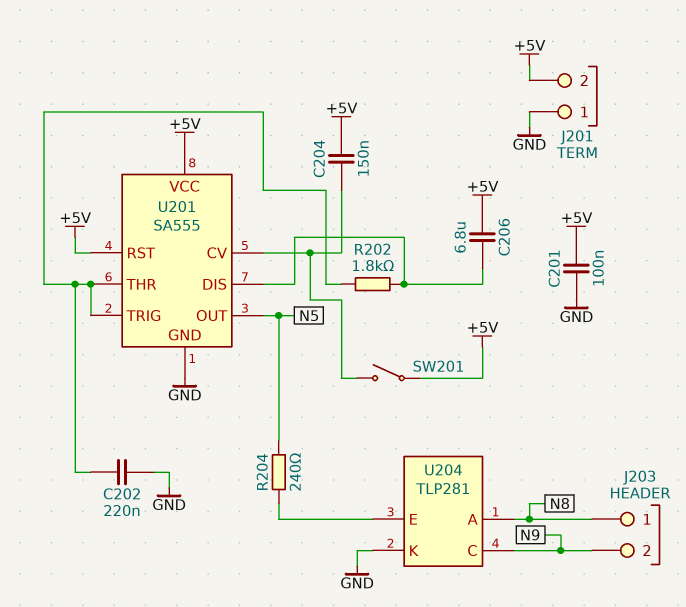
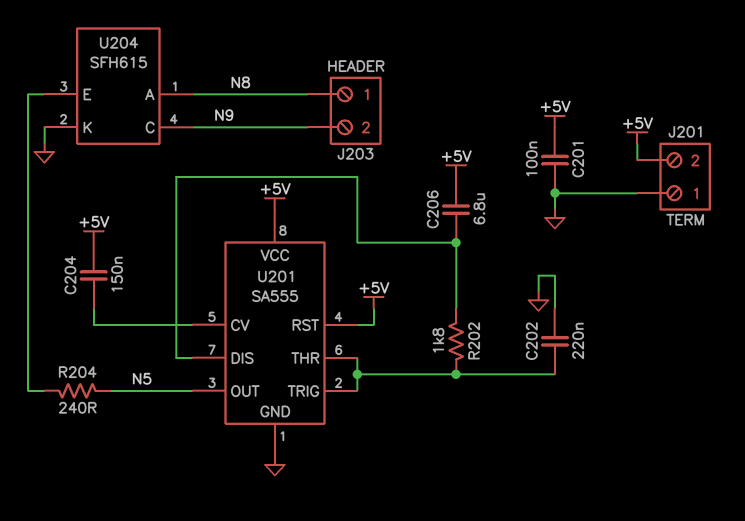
SW201: switch (+5V, U201/CV) -> none
U204: TLP281 -> SFH615

